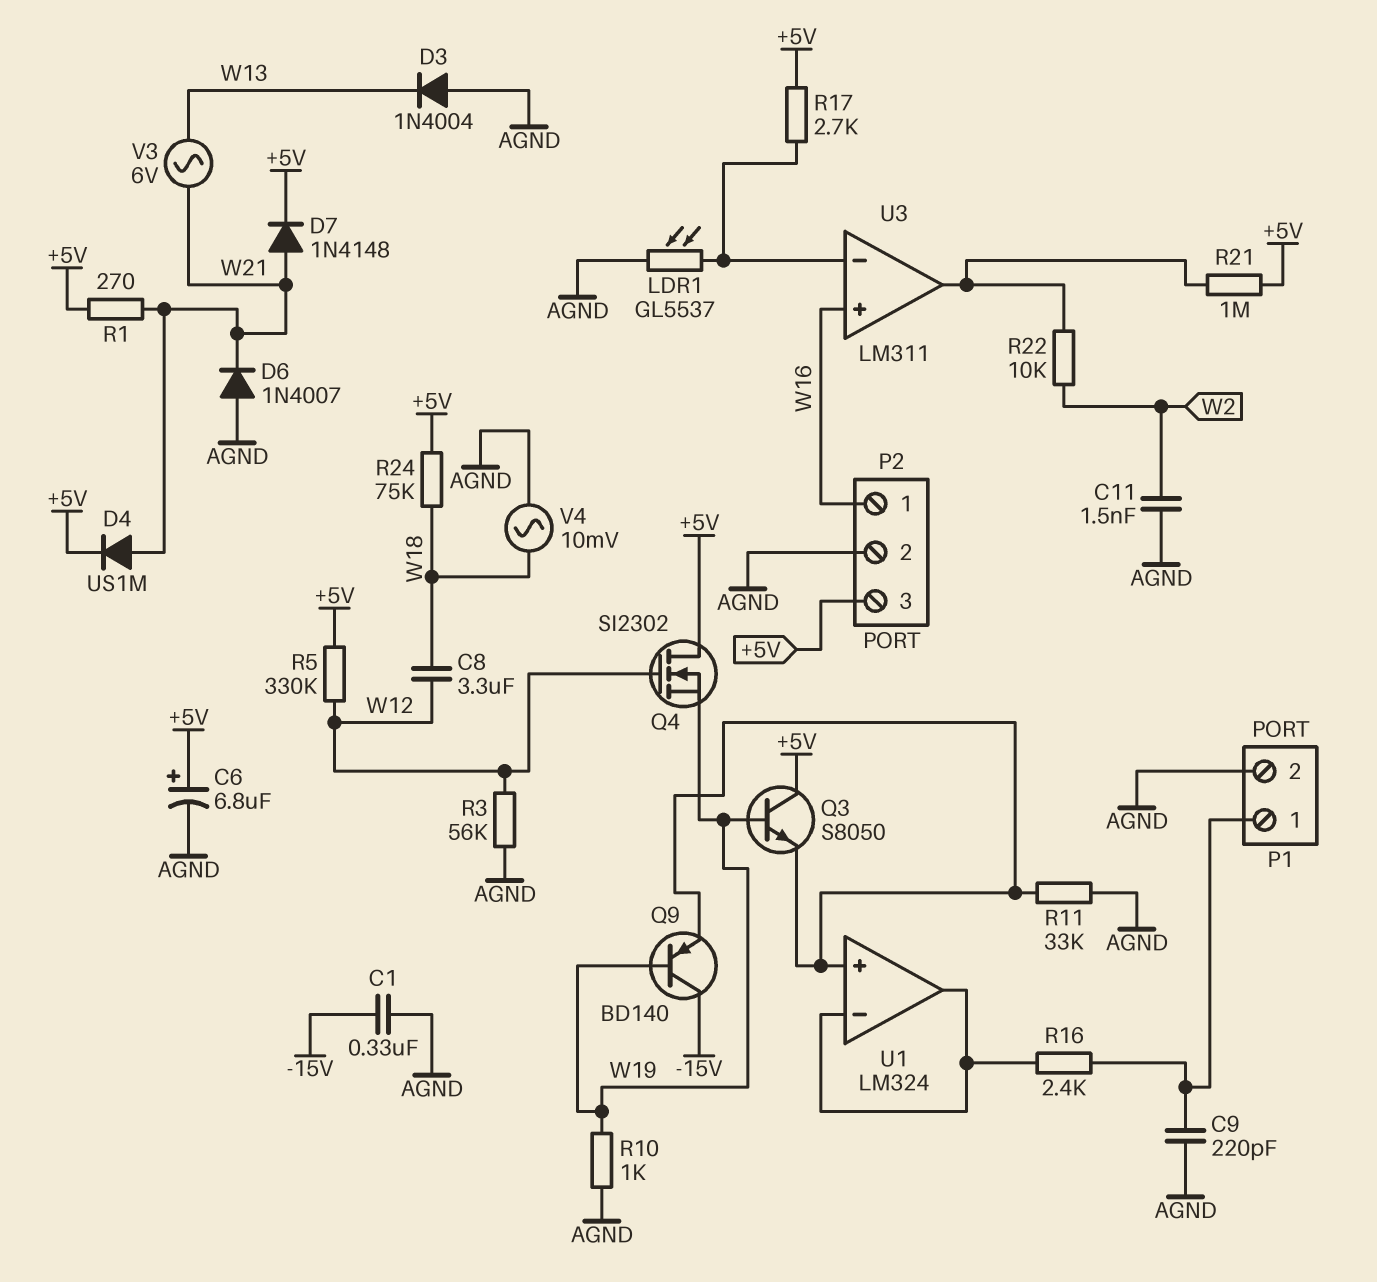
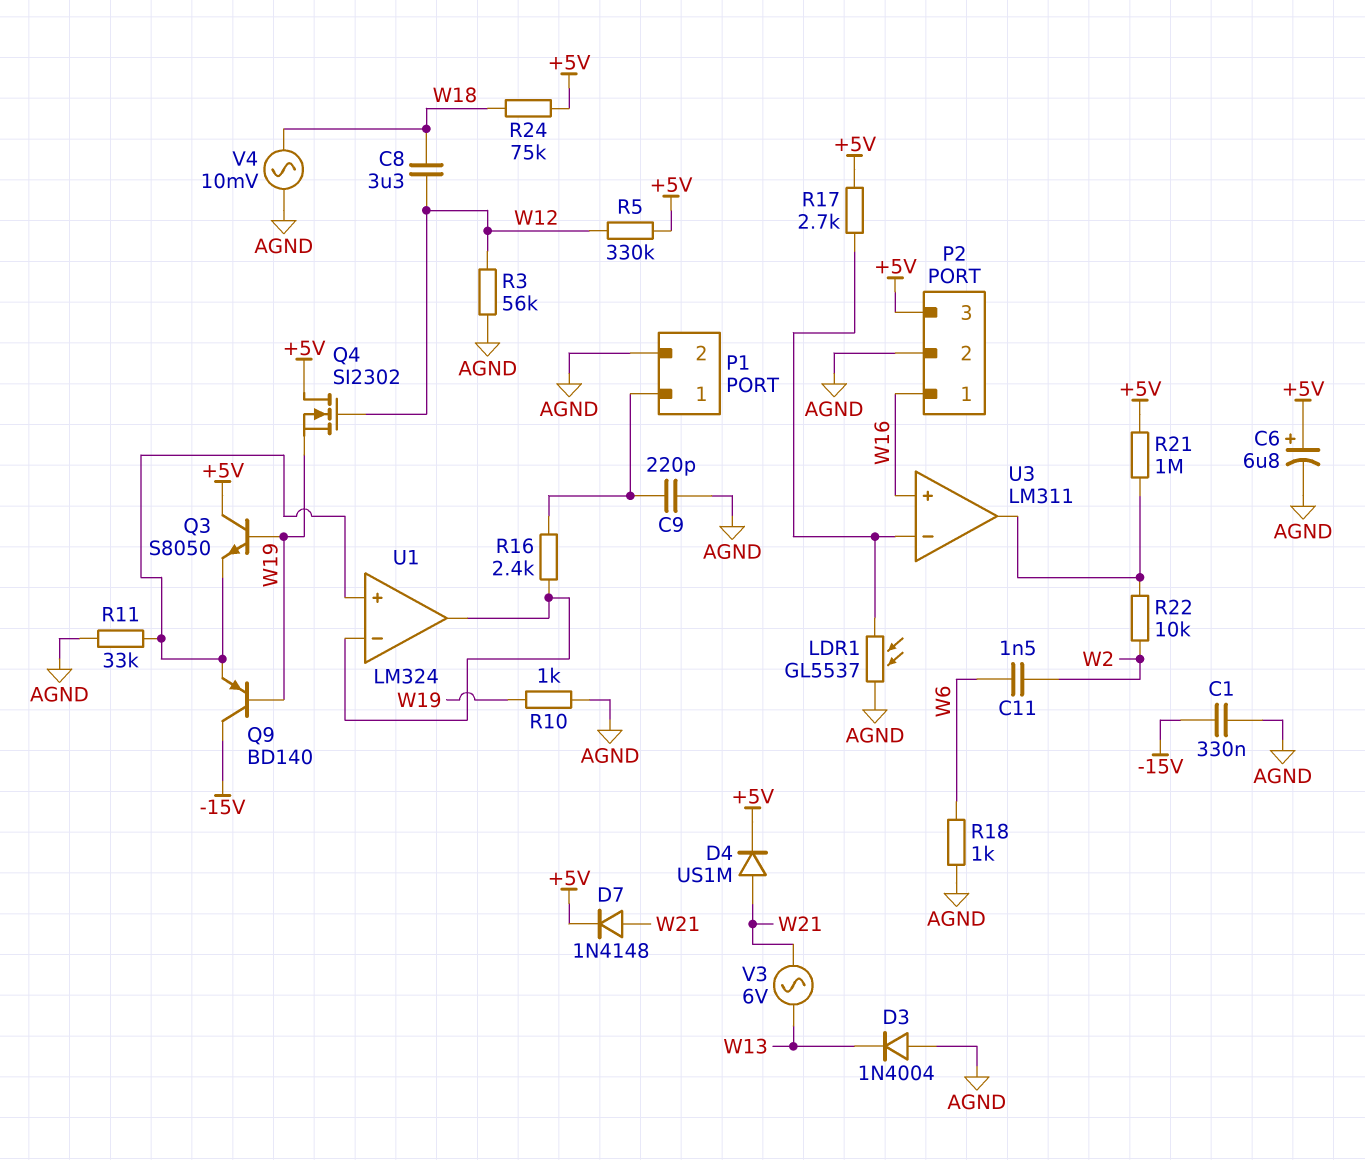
C11: 1.5nF (AGND, W2) -> 1.5nF (W2, W6)
D6: diode 1N4007 (A AGND, K W21) -> none
R1: 270 (+5V, W21) -> none
R18: none -> 1k (AGND, W6)

